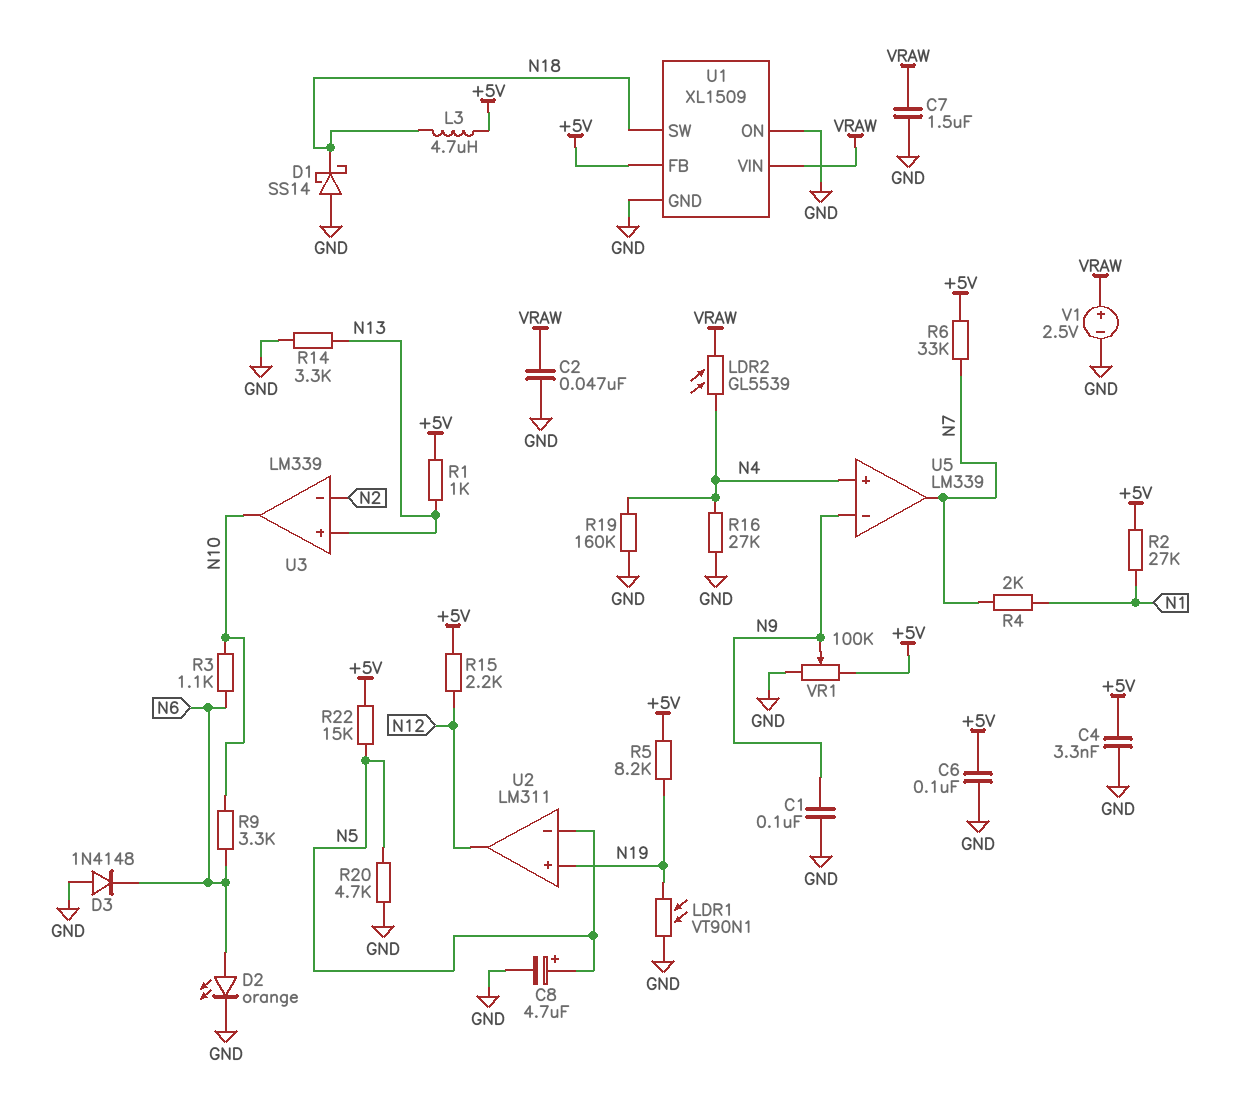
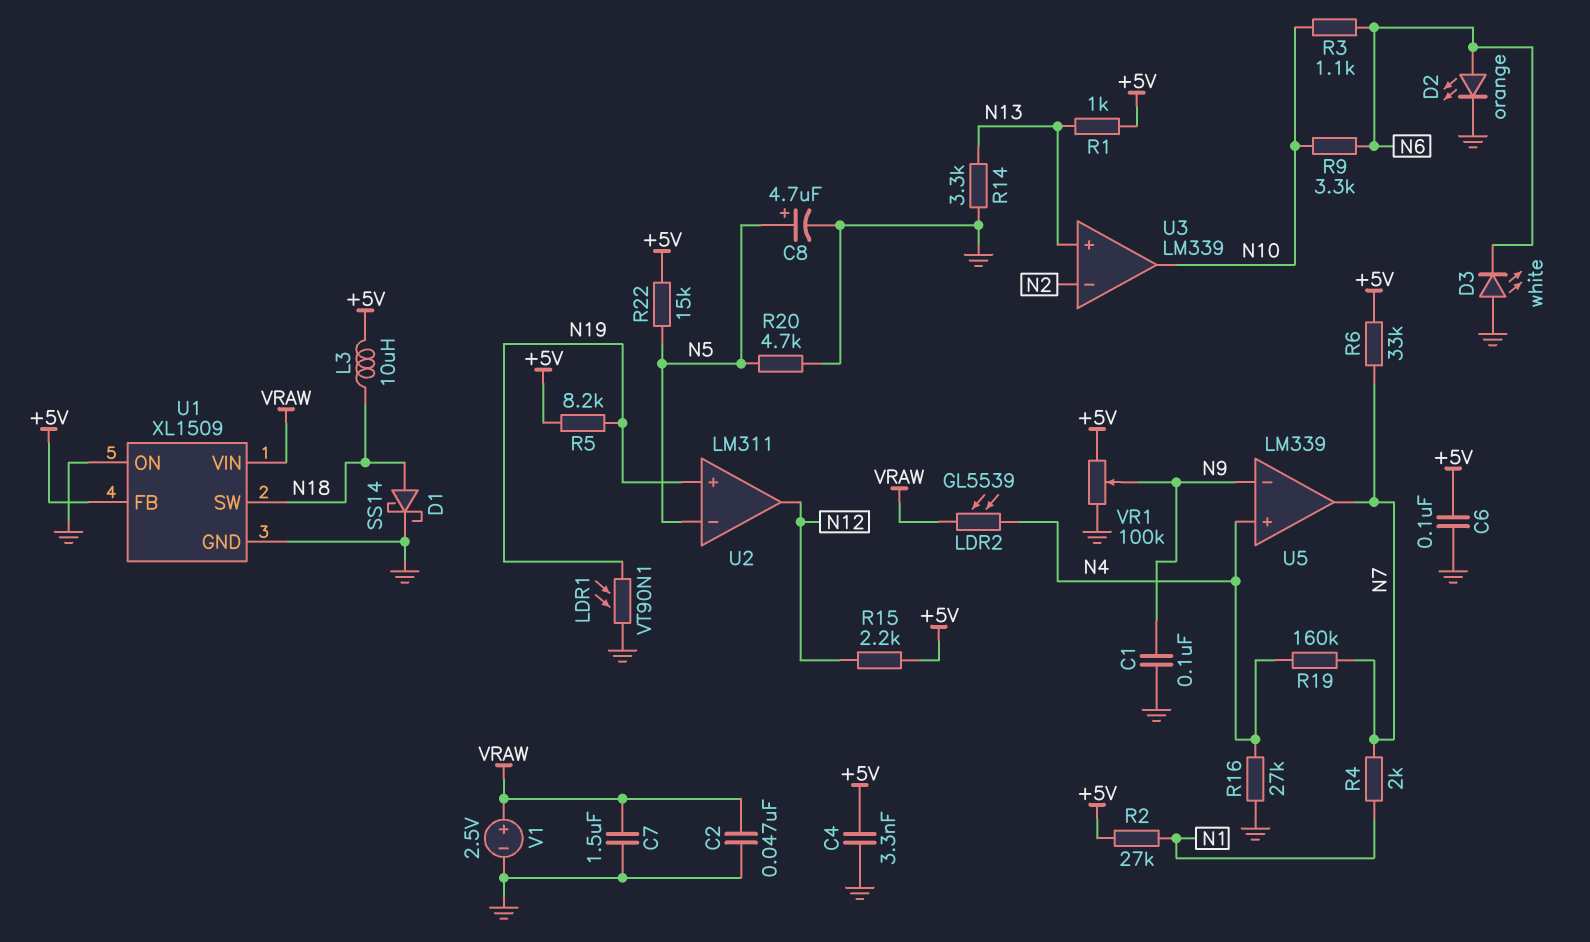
D1: schottky SS14 (A GND, K N18) -> schottky SS14 (A N18, K GND)
D3: diode 1N4148 (A GND, K N6) -> LED white (A GND, K N6)
L3: 4.7uH (+5V, N18) -> 10uH (+5V, N18)
R19: 160k (GND, N4) -> 160k (N4, N7)

